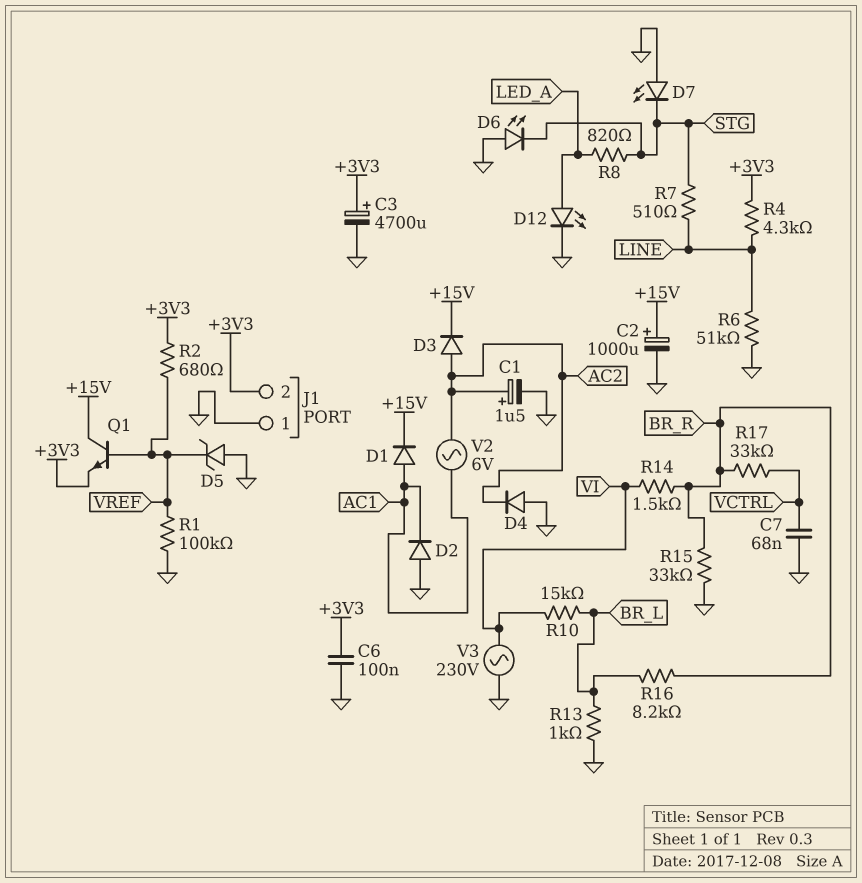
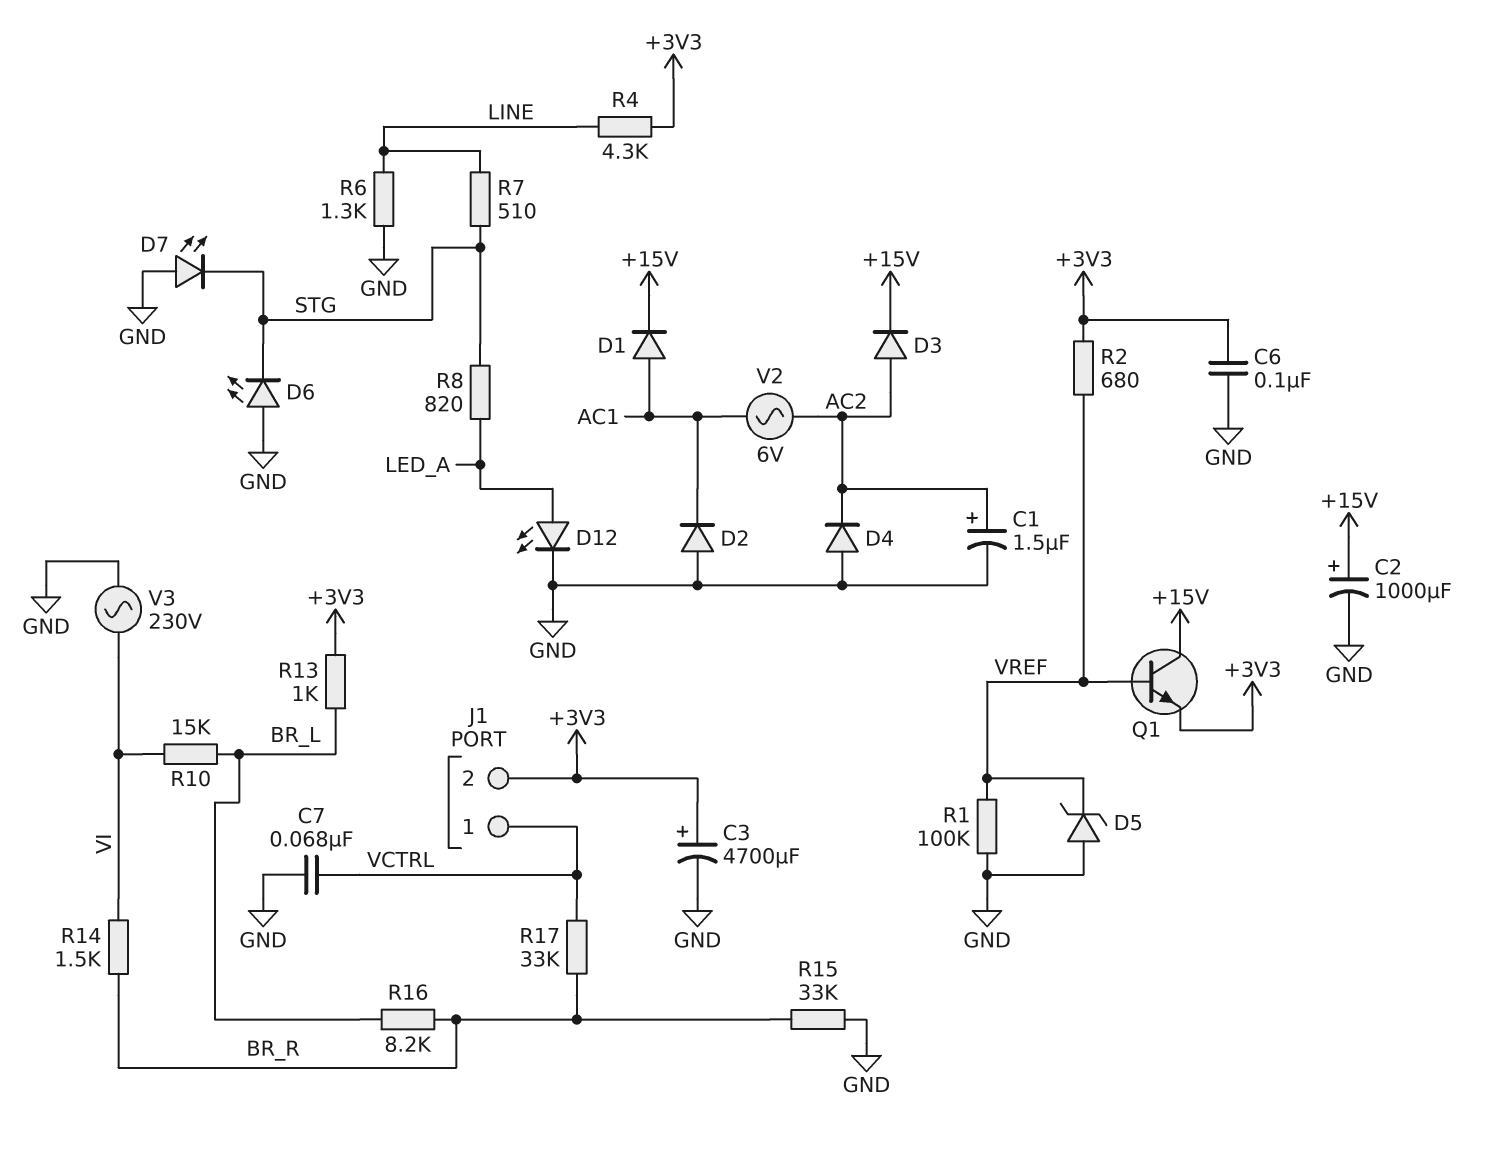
J1 pin 1: GND -> VCTRL
R6: 51k (GND, LINE) -> 1.3k (GND, LINE)
R13: 1k (BR_L, GND) -> 1k (+3V3, BR_L)

